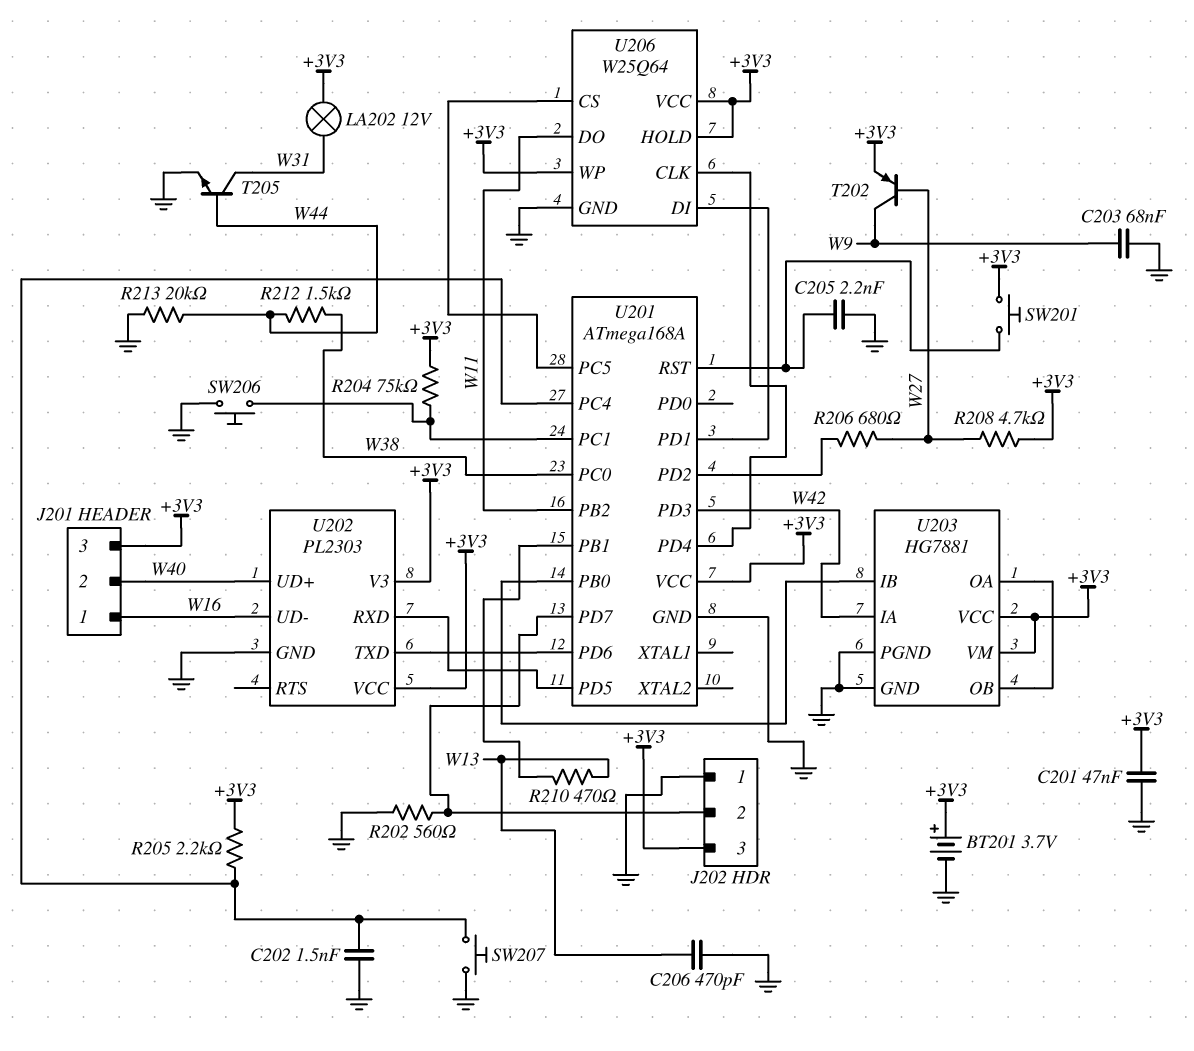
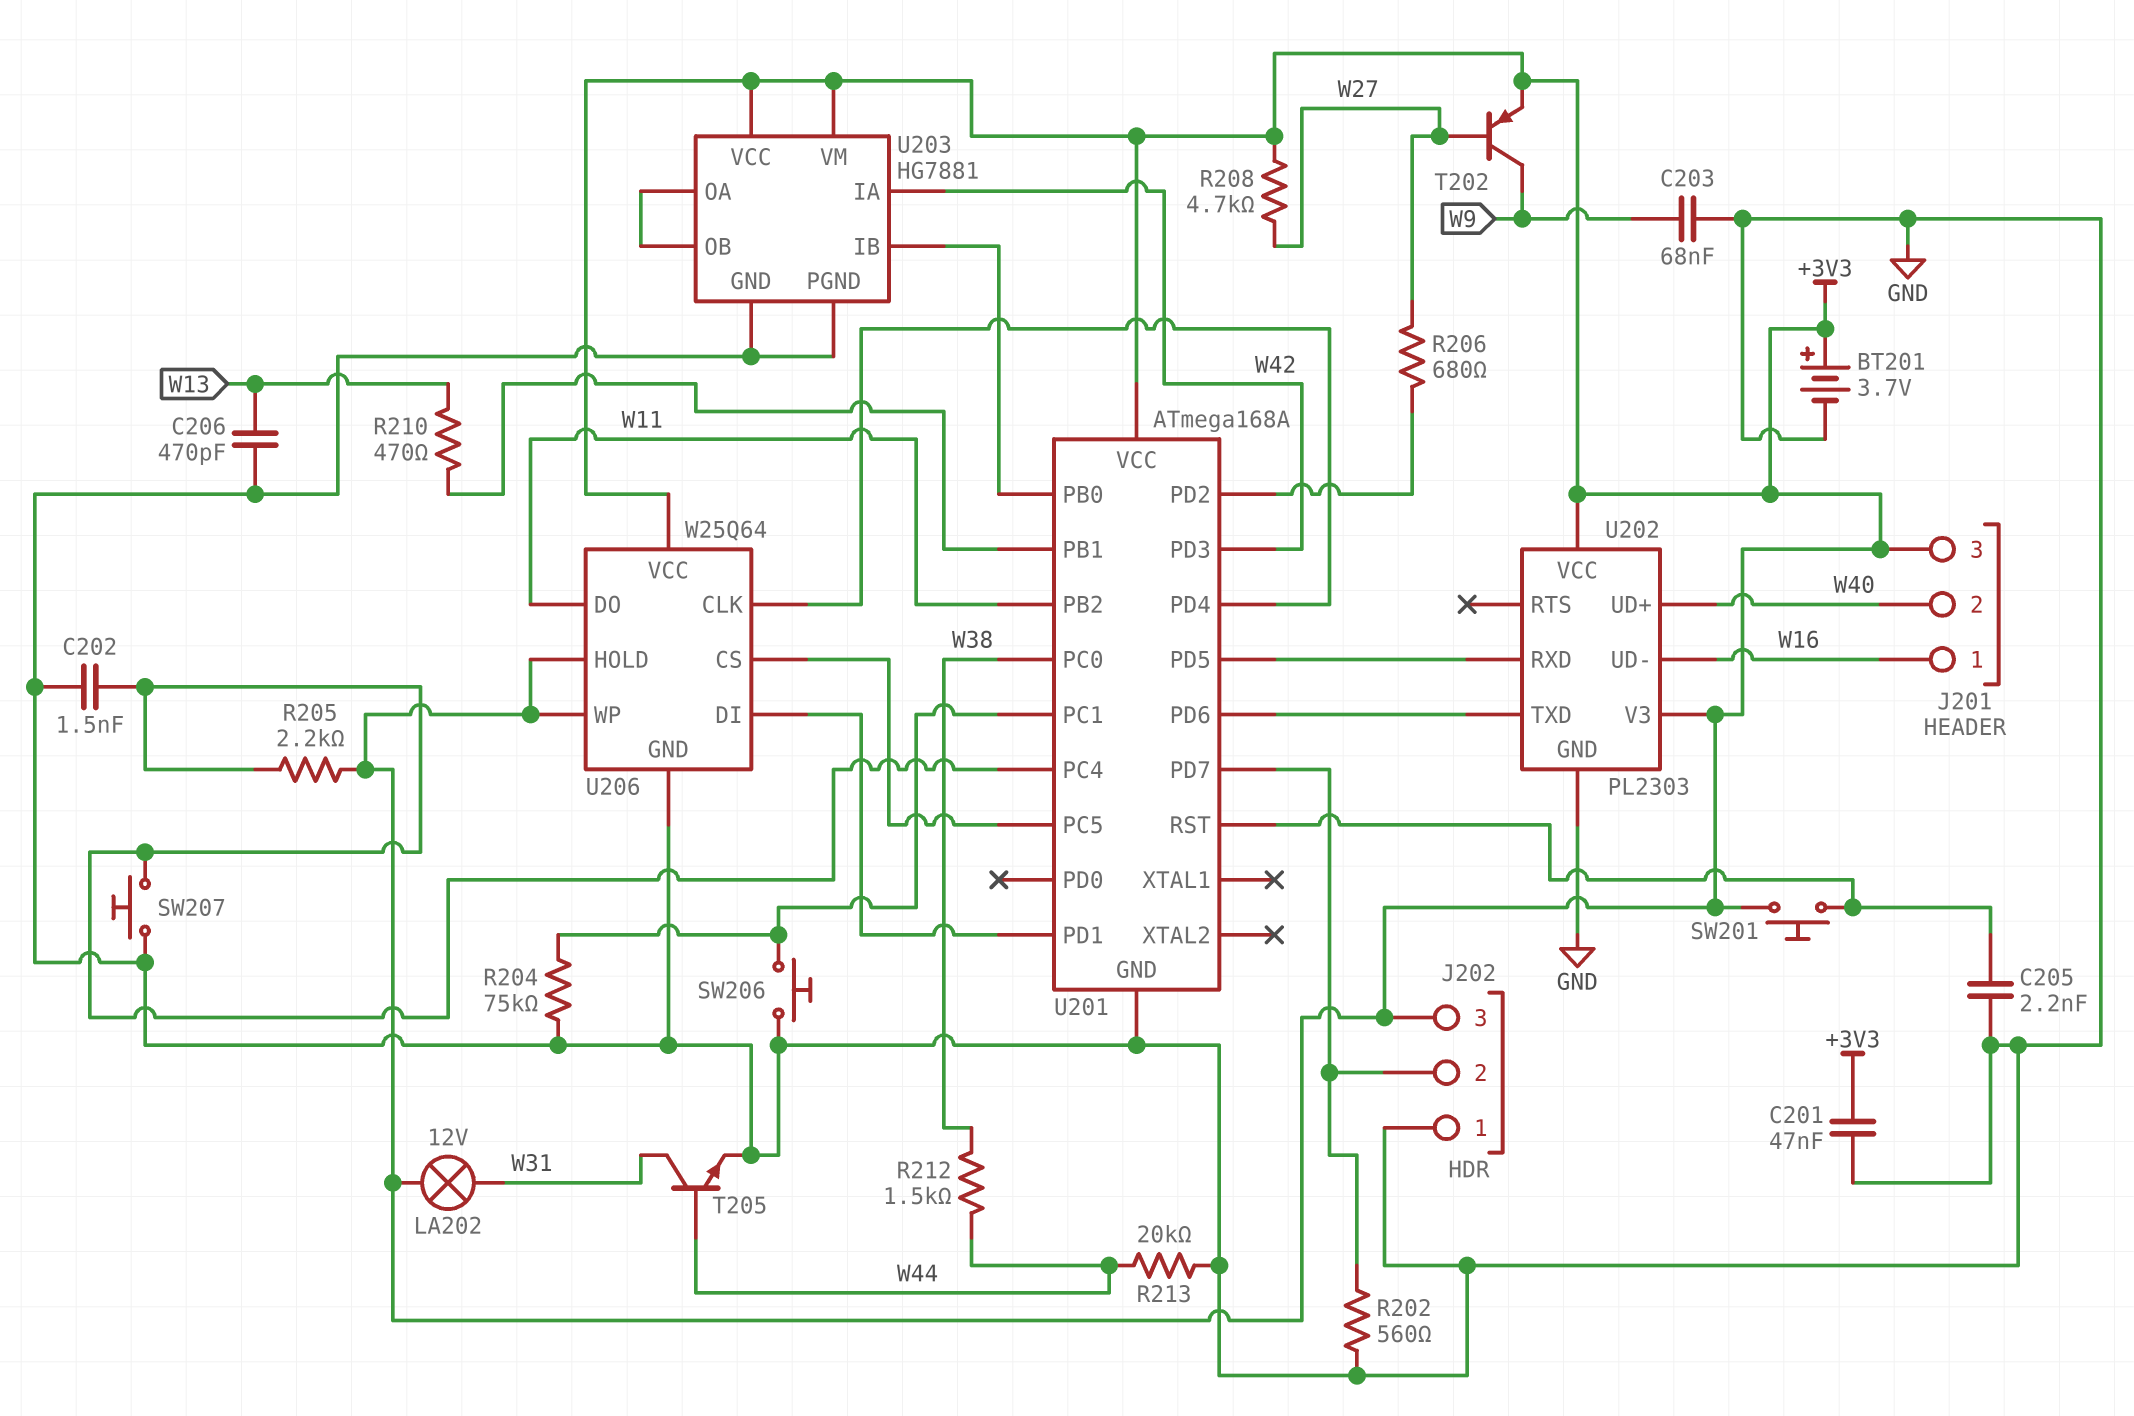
R204: 75k (+3V3, U201/PC1) -> 75k (GND, U201/PC1)

